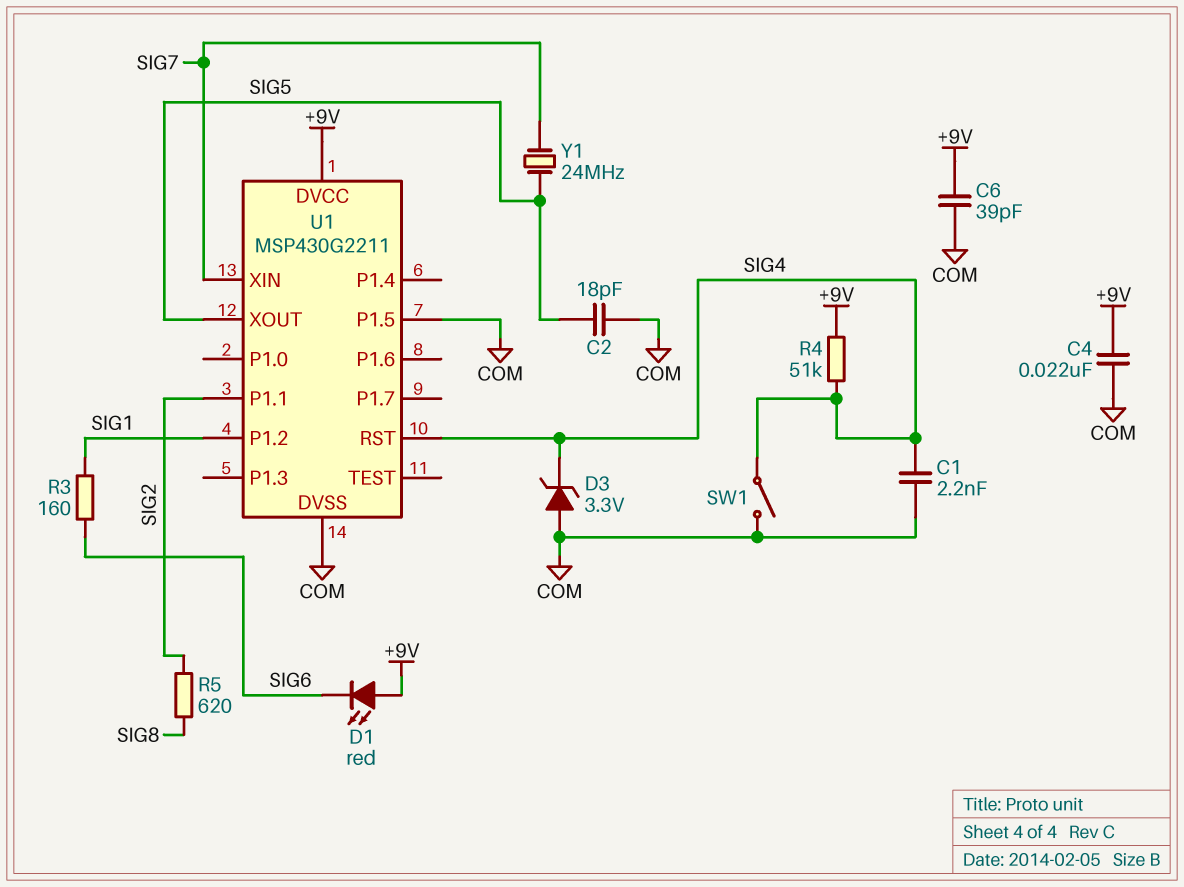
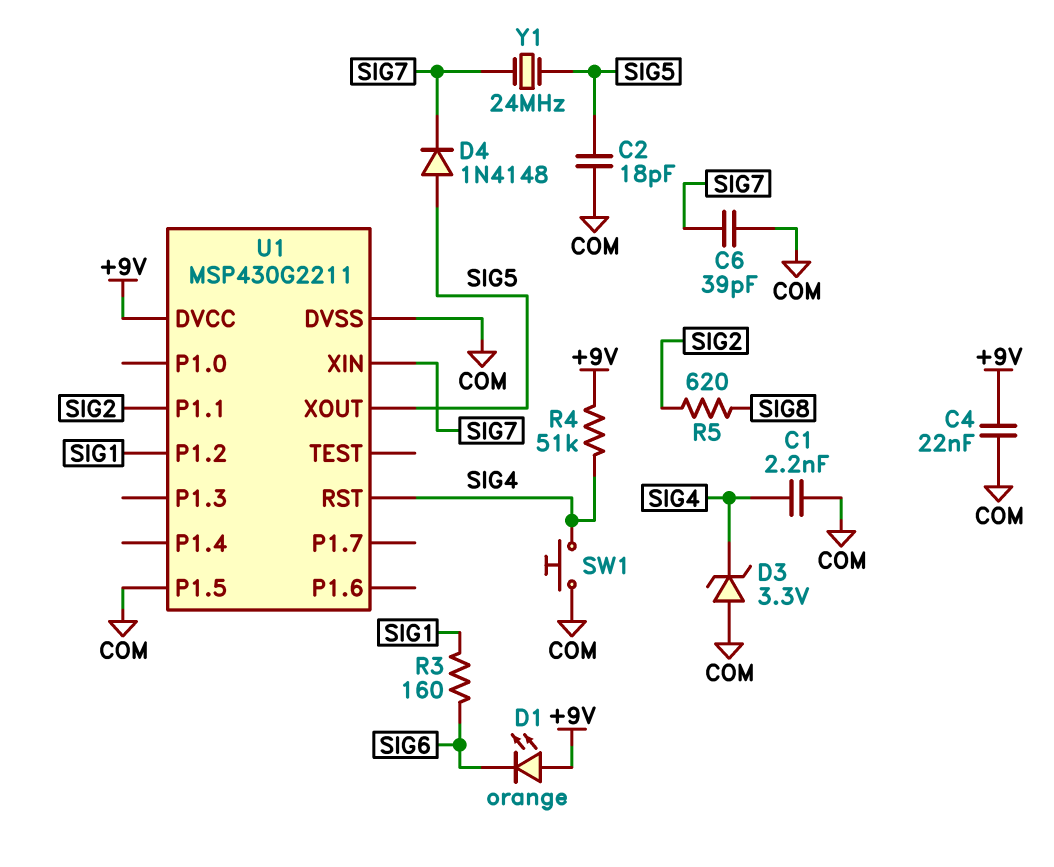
C6: 39pF (+9V, COM) -> 39pF (COM, SIG7)
D1: LED red (A +9V, K SIG6) -> LED orange (A +9V, K SIG6)
D4: none -> diode 1N4148 (A SIG5, K SIG7)
SW1: switch (COM, SIG4) -> button (COM, SIG4)

